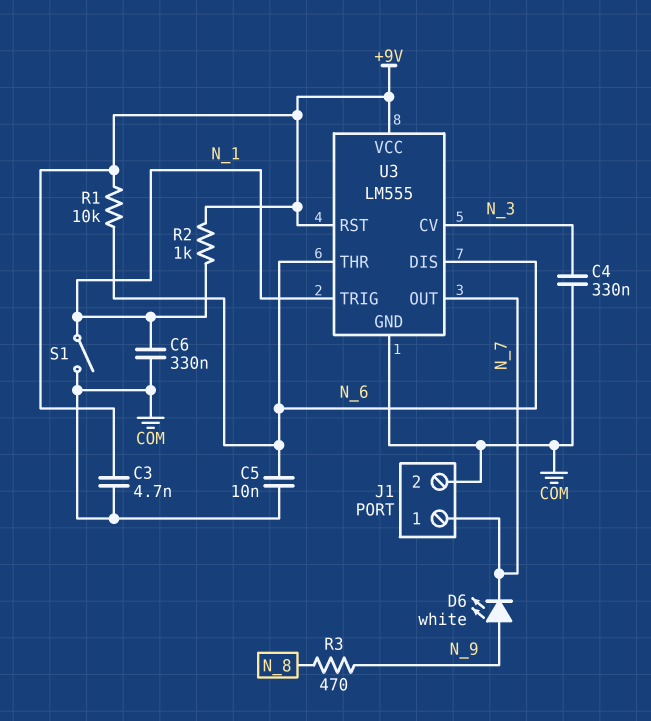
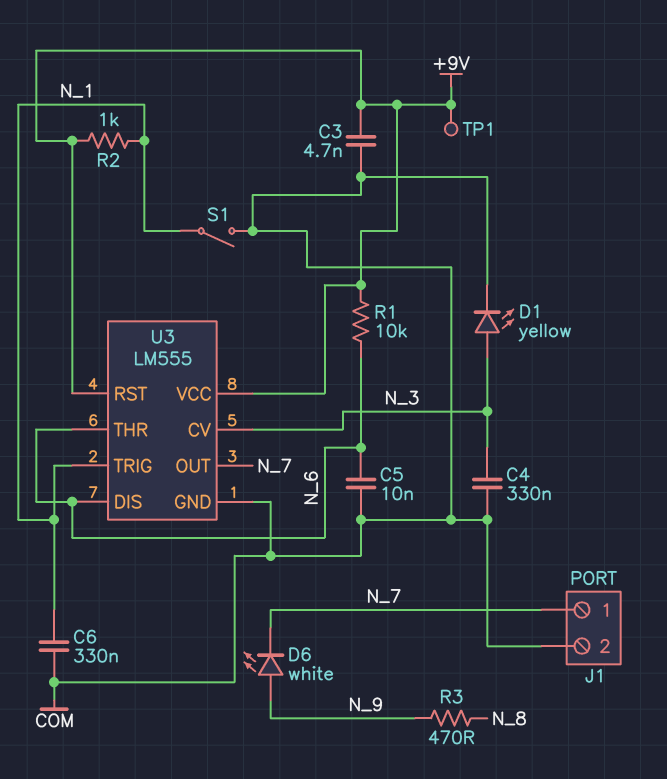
D1: none -> LED yellow (A N_3, K COM)
TP1: none -> test point (+9V)

